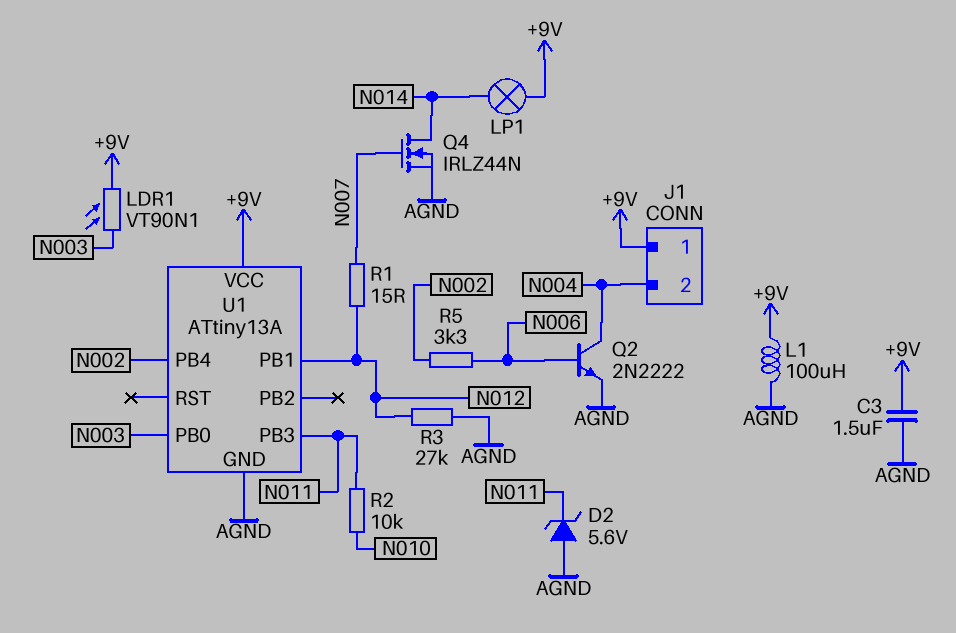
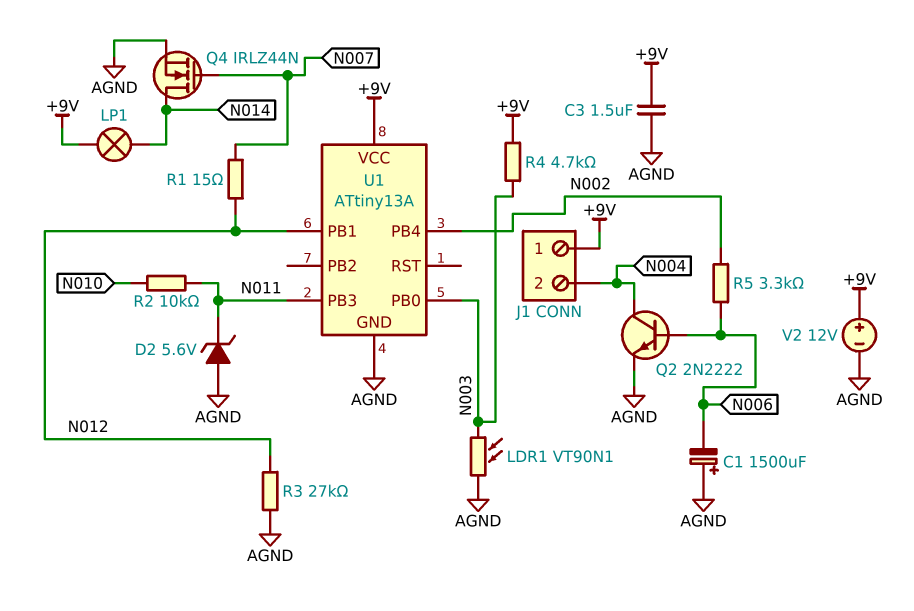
C1: none -> 1500uF (plus AGND, minus N006)
L1: 100uH (+9V, AGND) -> none
LDR1: VT90N1 (+9V, N003) -> VT90N1 (AGND, N003)
R4: none -> 4.7k (+9V, N003)
V2: none -> 12V (plus +9V, minus AGND)

